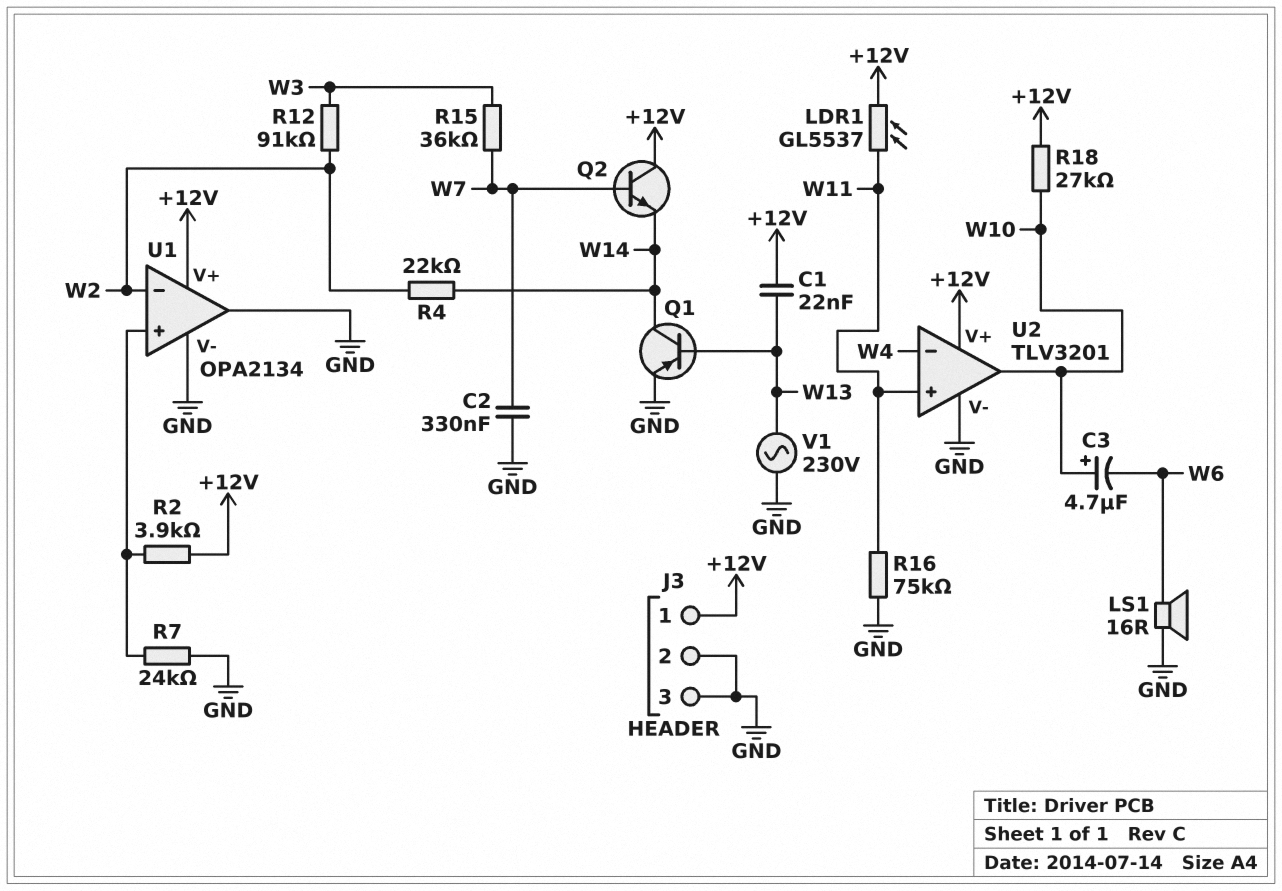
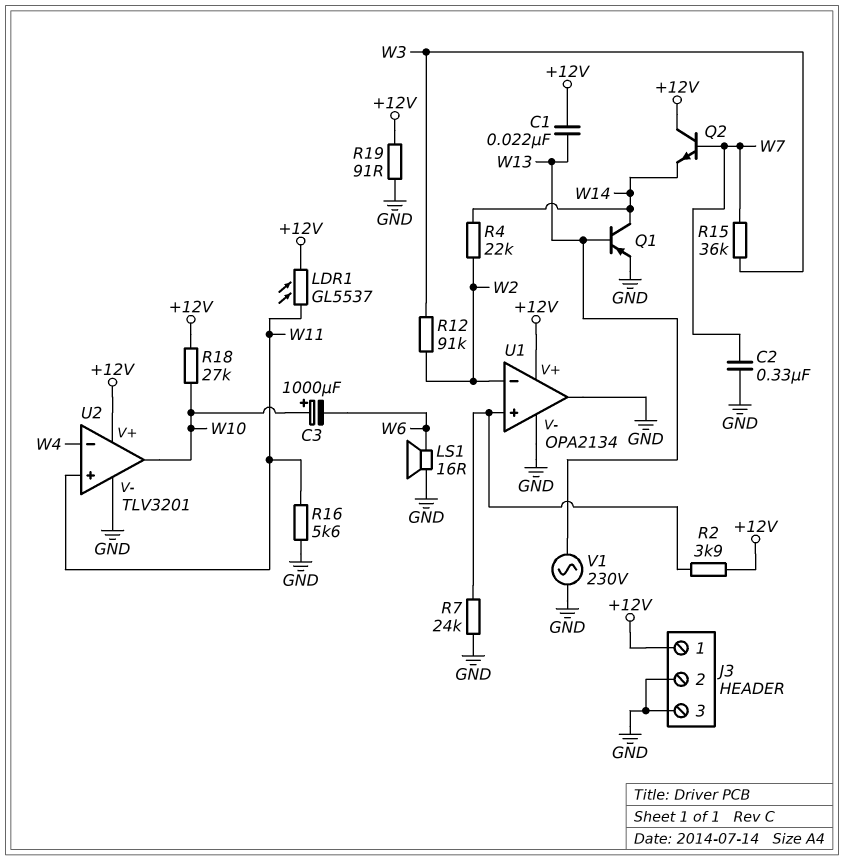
C3: 4.7uF (plus W10, minus W6) -> 1000uF (plus W10, minus W6)
R16: 75k (GND, W11) -> 5.6k (GND, W11)
R19: none -> 91 (+12V, GND)

